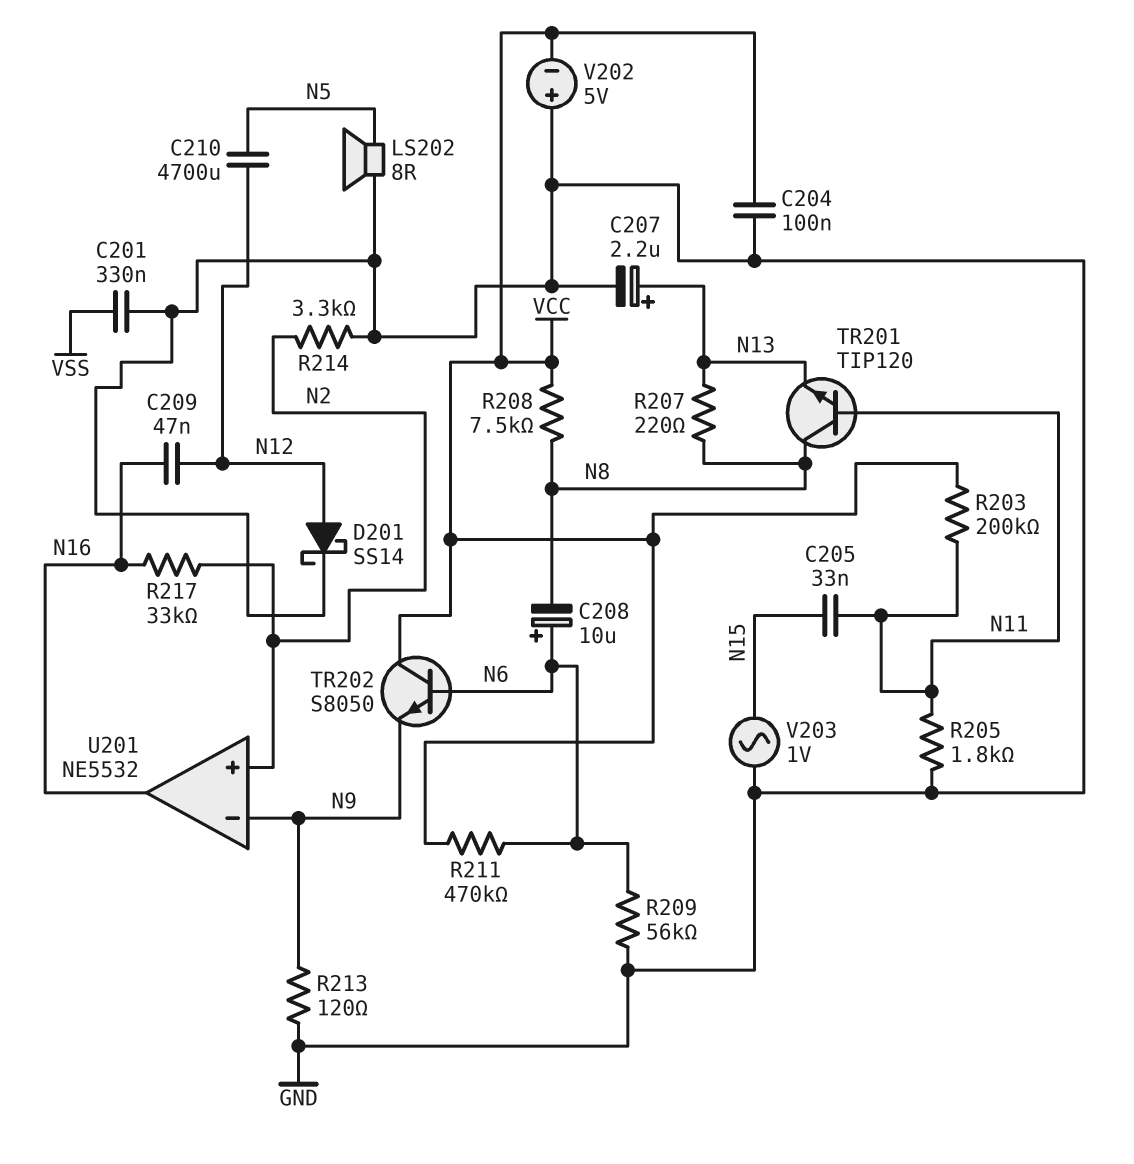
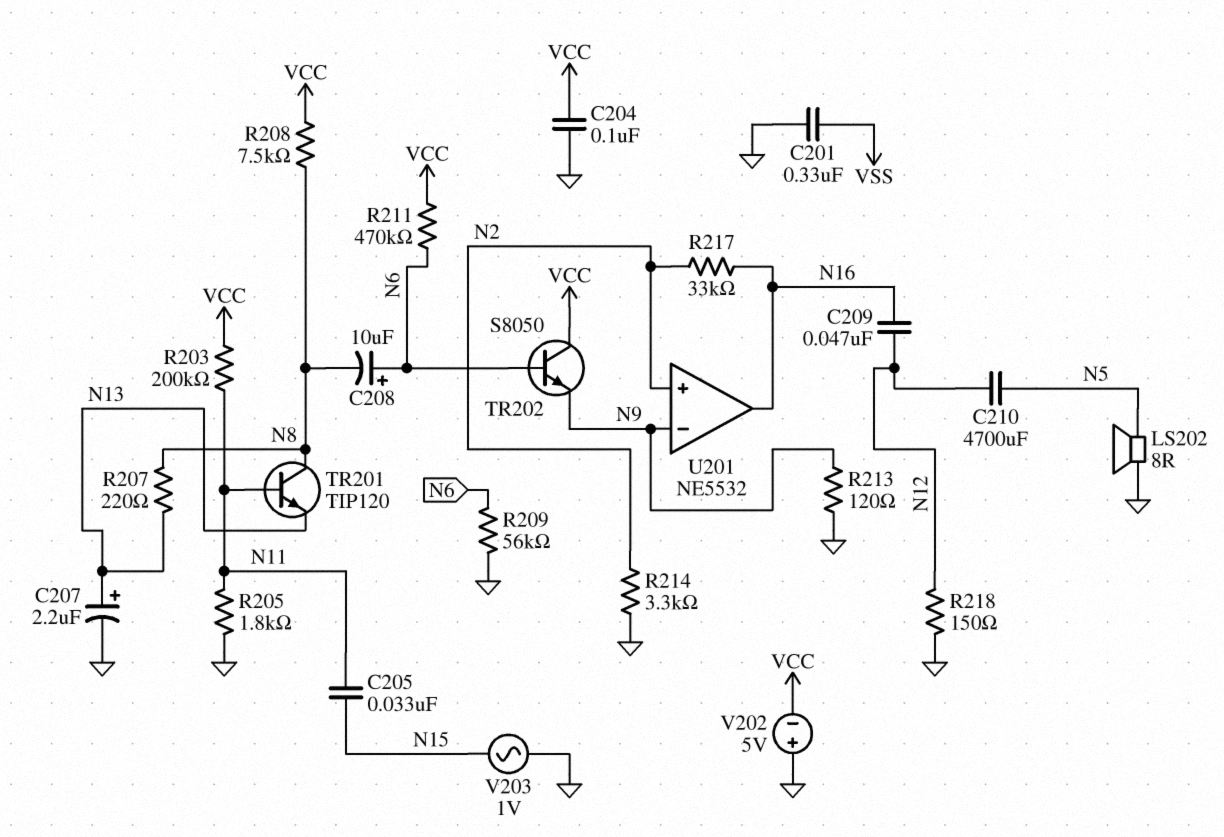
D201: schottky SS14 (A N12, K GND) -> none
R218: none -> 150 (GND, N12)

